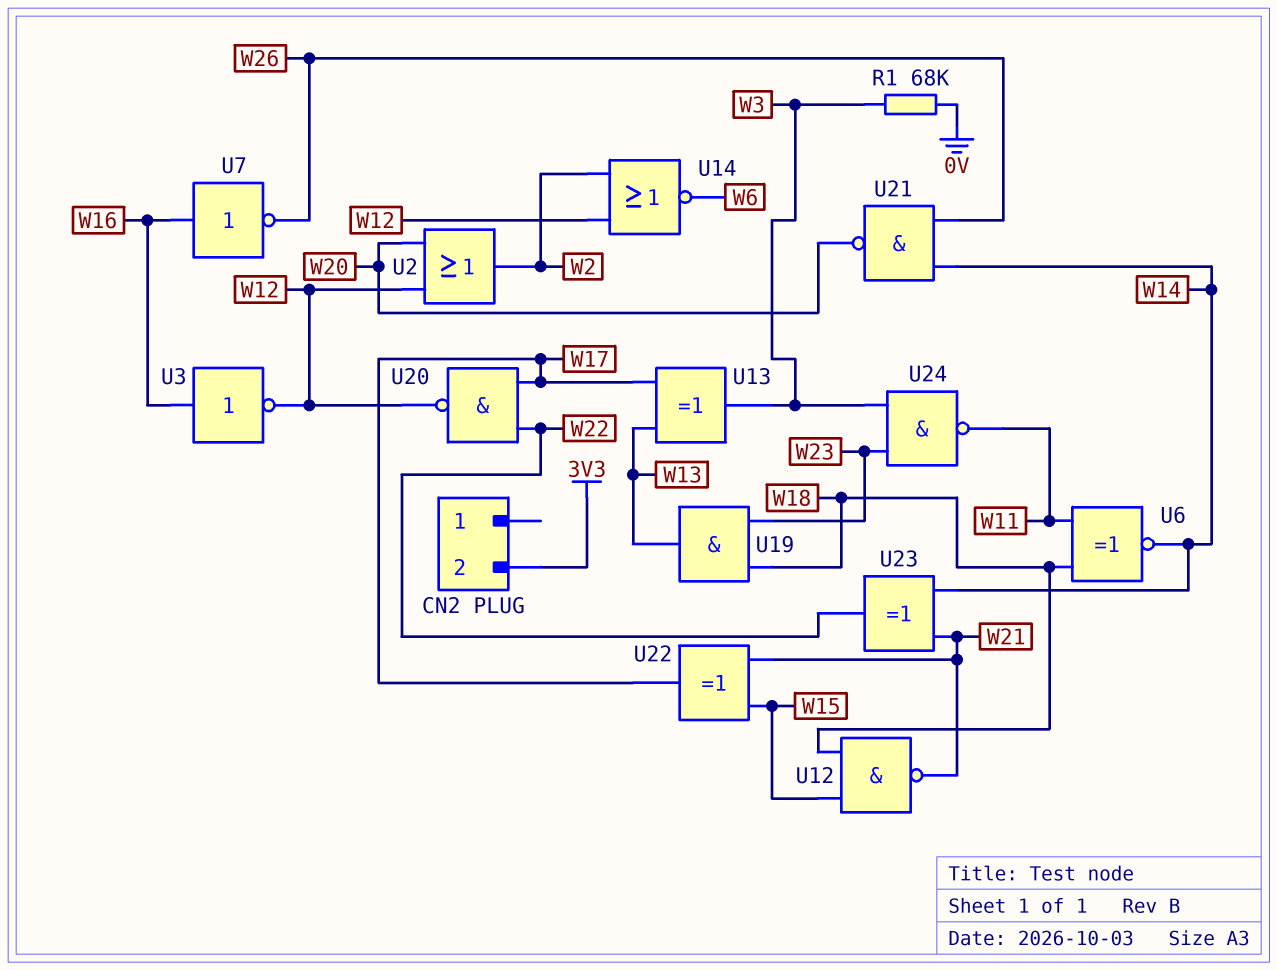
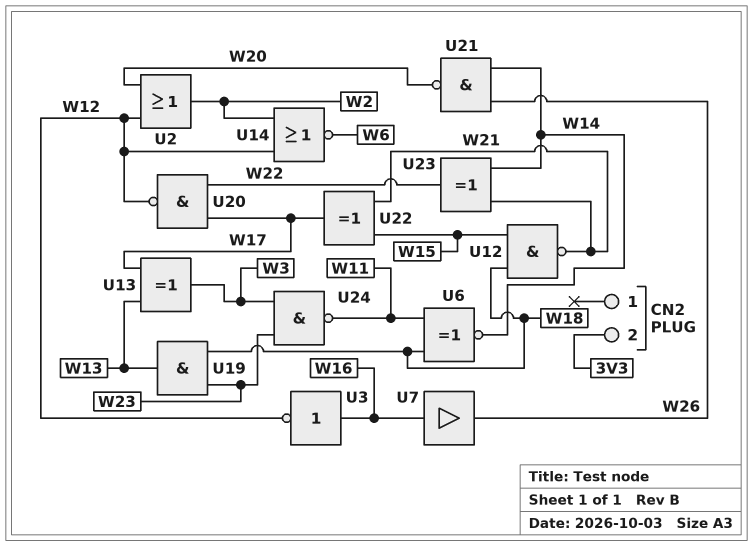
R1: 68k (0V, W3) -> none
U7: NOT (in W16, out W26) -> buffer (in W16, out W26)

